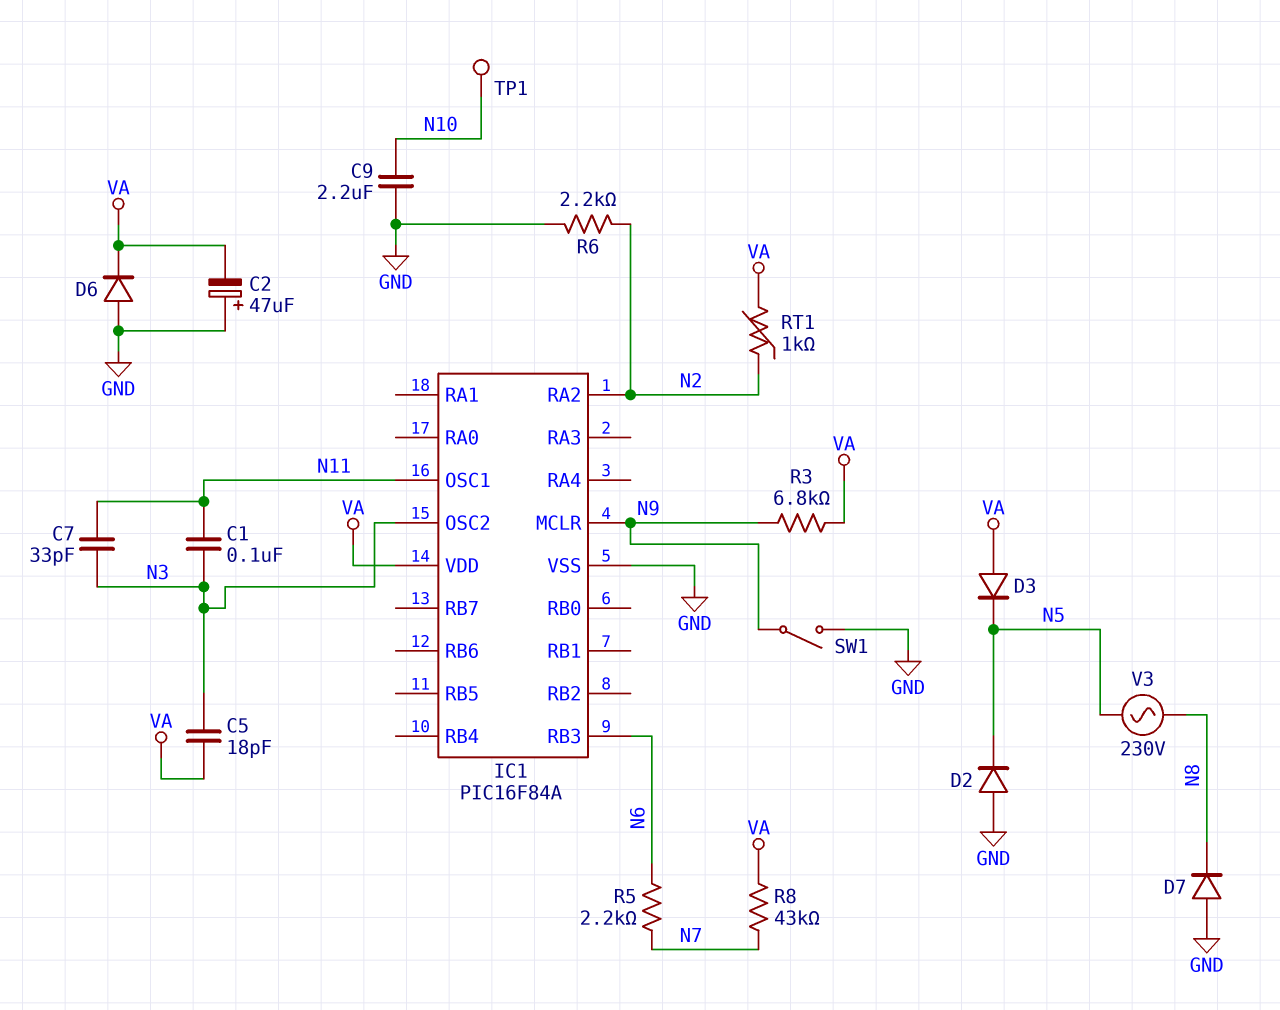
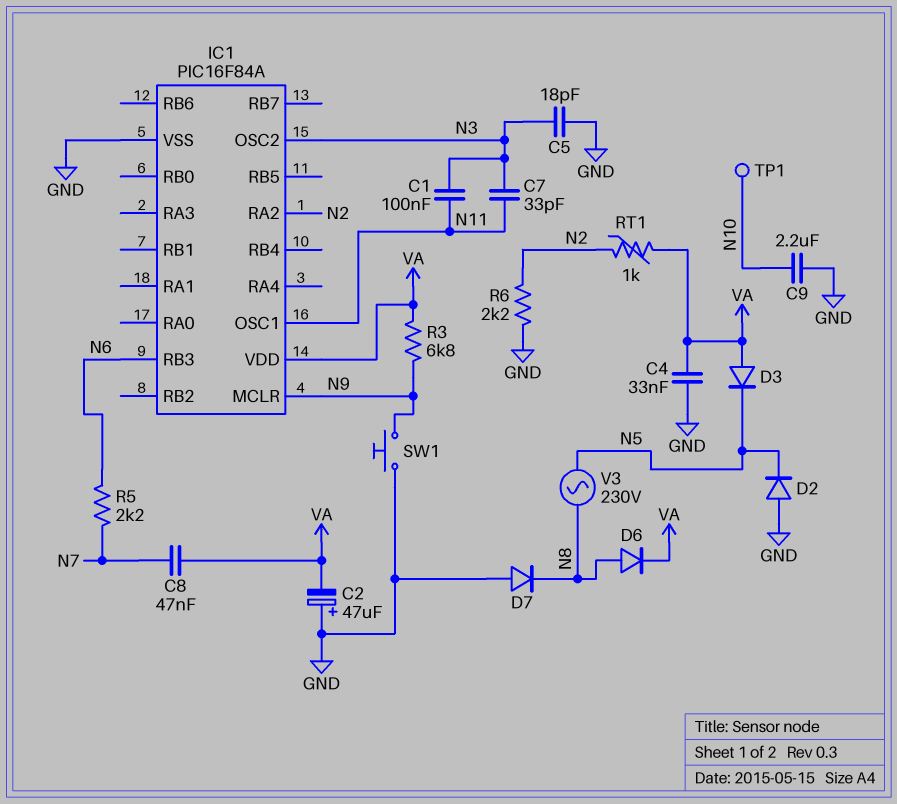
C4: none -> 33nF (GND, VA)
C5: 18pF (N3, VA) -> 18pF (GND, N3)
C8: none -> 47nF (N7, VA)
D6: diode (A GND, K VA) -> diode (A N8, K VA)
R8: 43k (N7, VA) -> none
SW1: switch (GND, N9) -> button (GND, N9)

